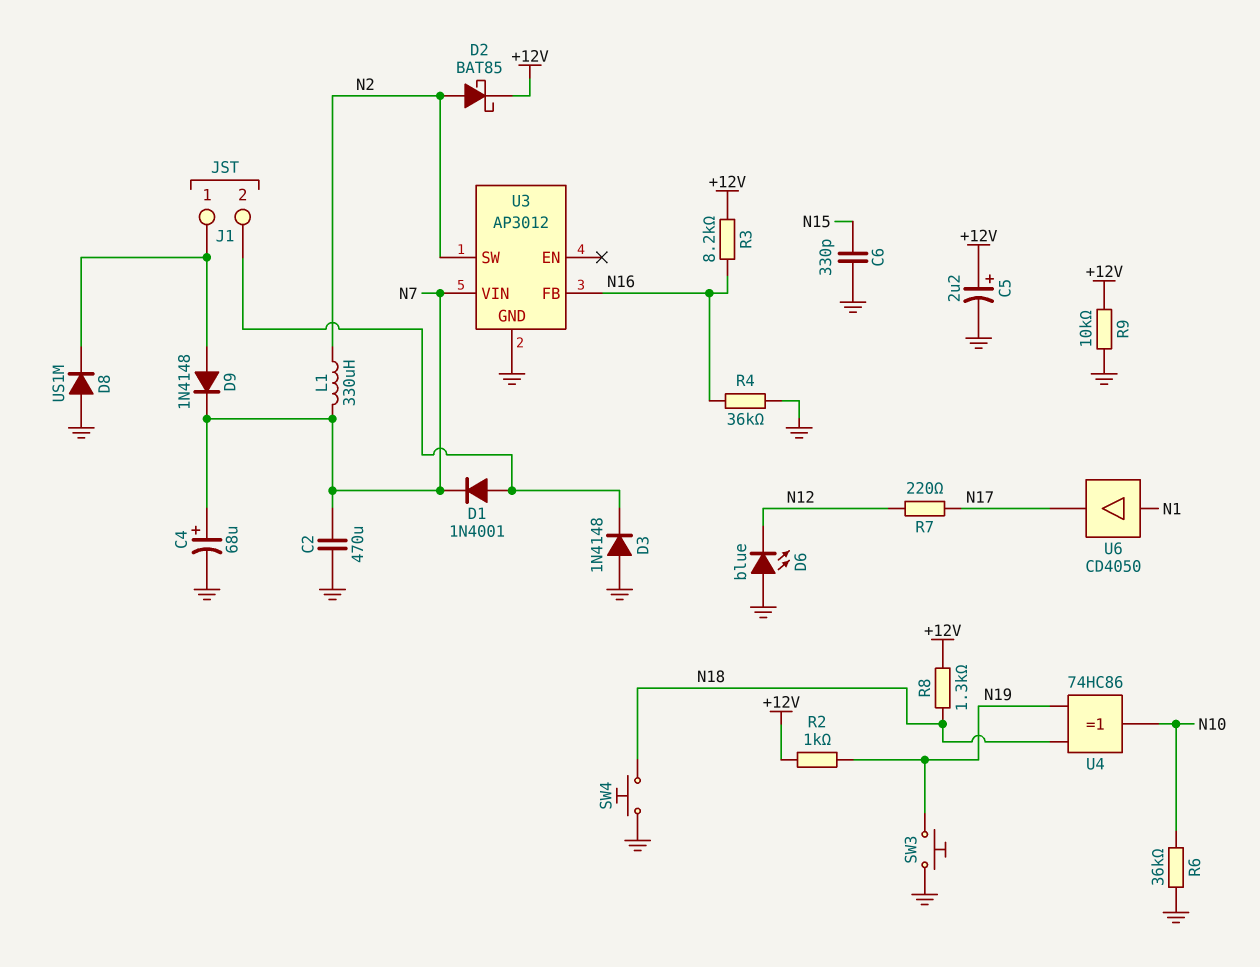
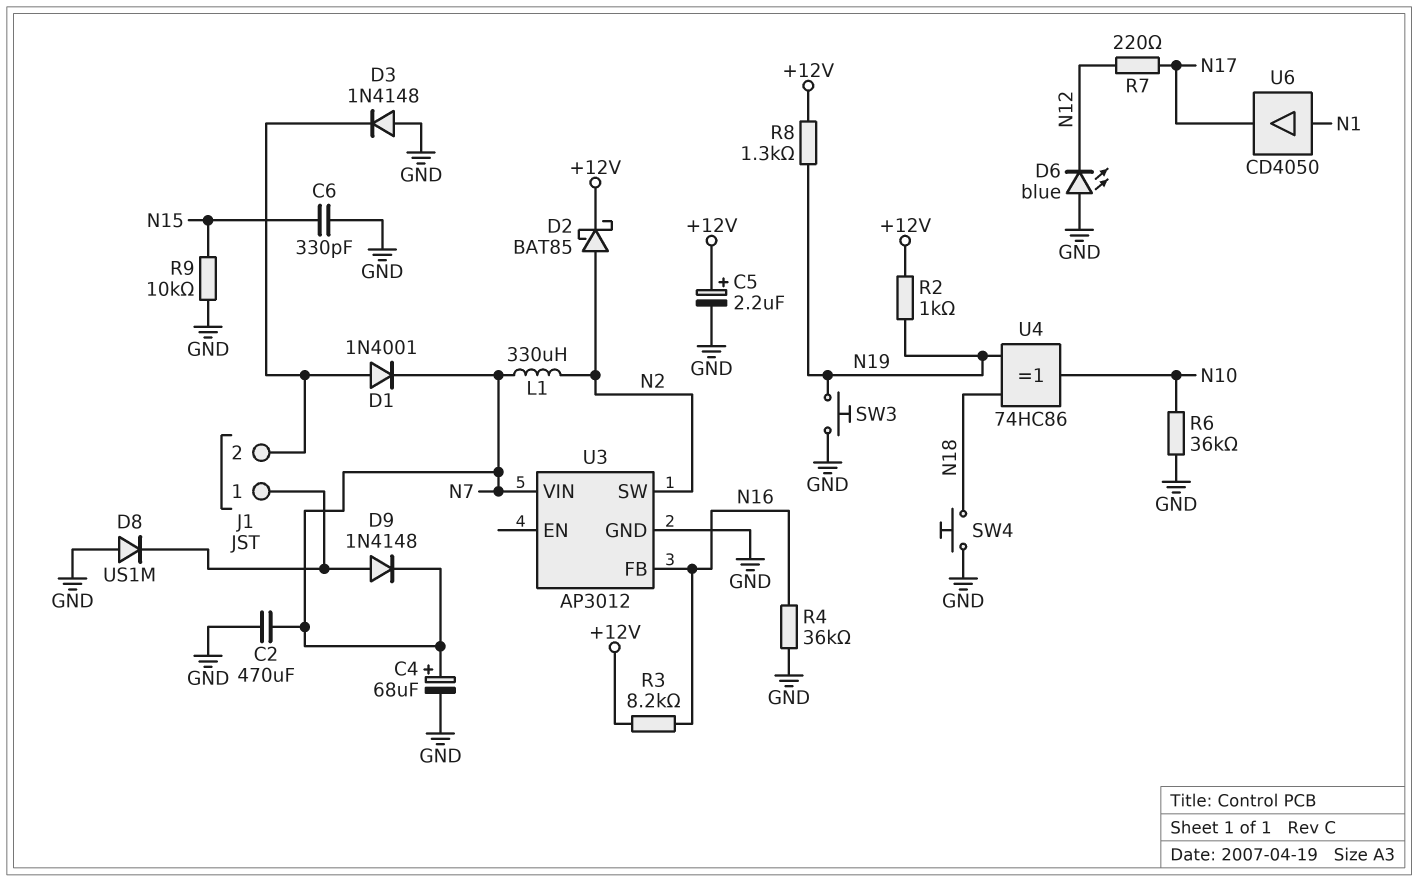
R8: 1.3k (+12V, N18) -> 1.3k (+12V, N19)
R9: 10k (+12V, GND) -> 10k (GND, N15)

